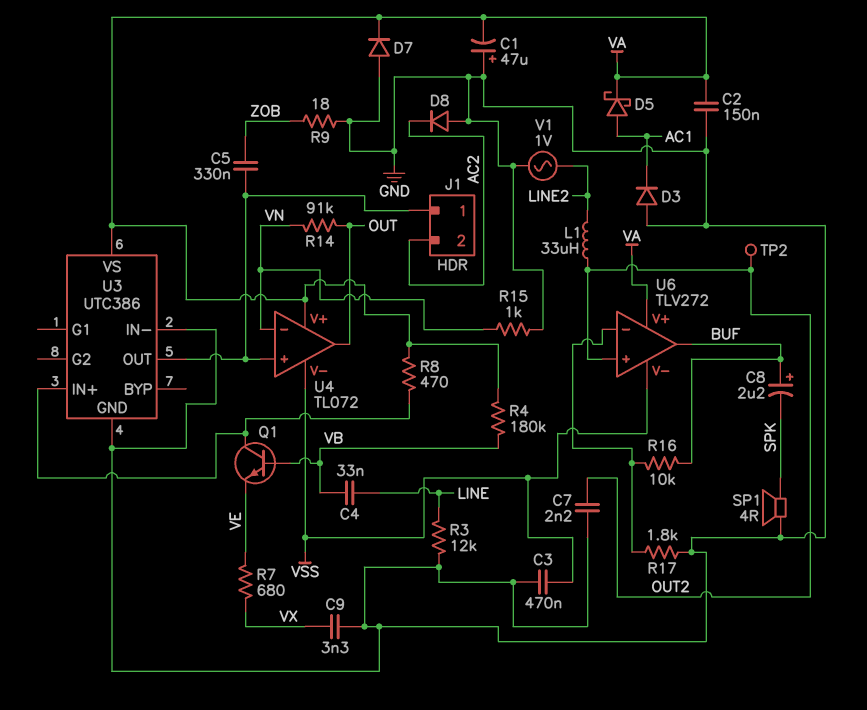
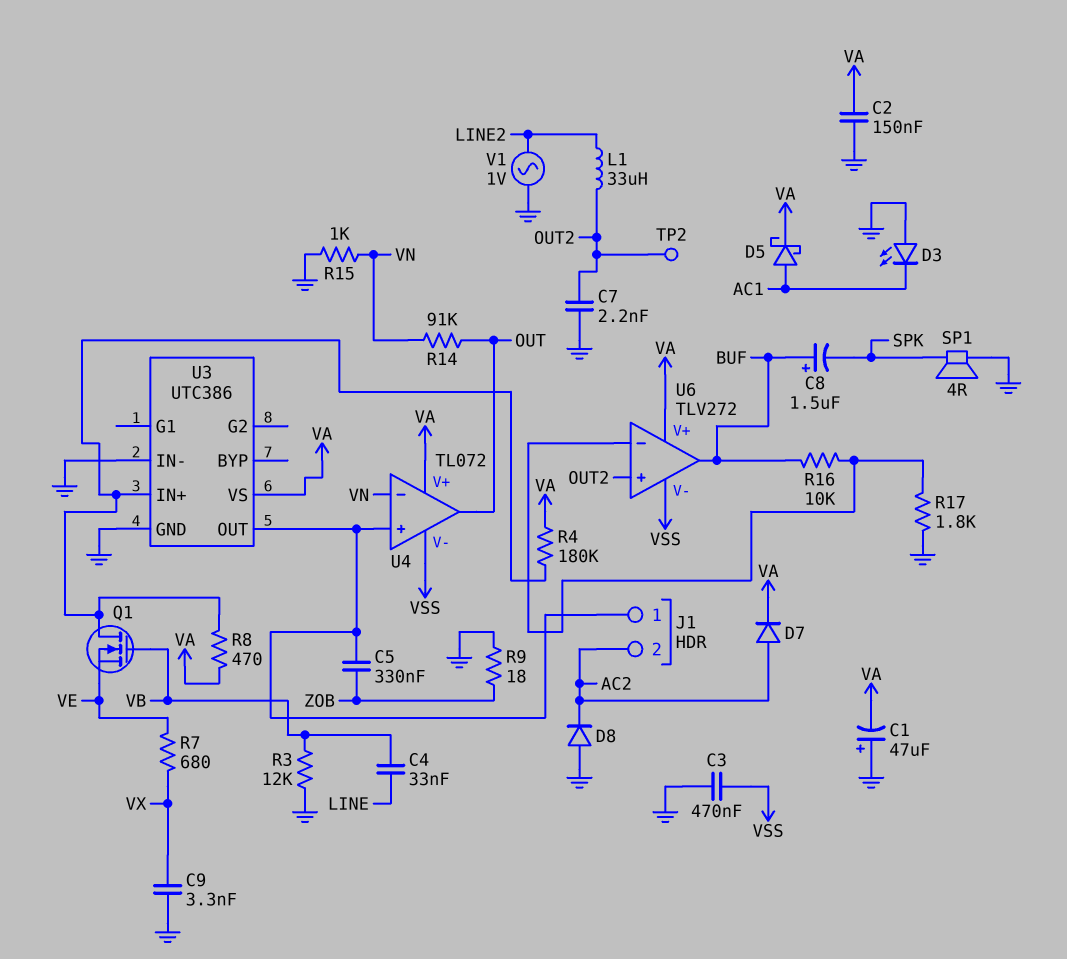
C8: 2.2uF (plus BUF, minus SPK) -> 1.5uF (plus BUF, minus SPK)
D3: diode (A GND, K AC1) -> LED (A GND, K AC1)
D7: diode (A GND, K VA) -> diode (A AC2, K VA)
Q1: NPN (B VB, C U3/IN+, E VE) -> NMOS (G VB, D U3/IN+, S VE)
R3: 12k (GND, LINE) -> 12k (GND, VB)
R4: 180k (VA, VB) -> 180k (U3/IN+, VA)

